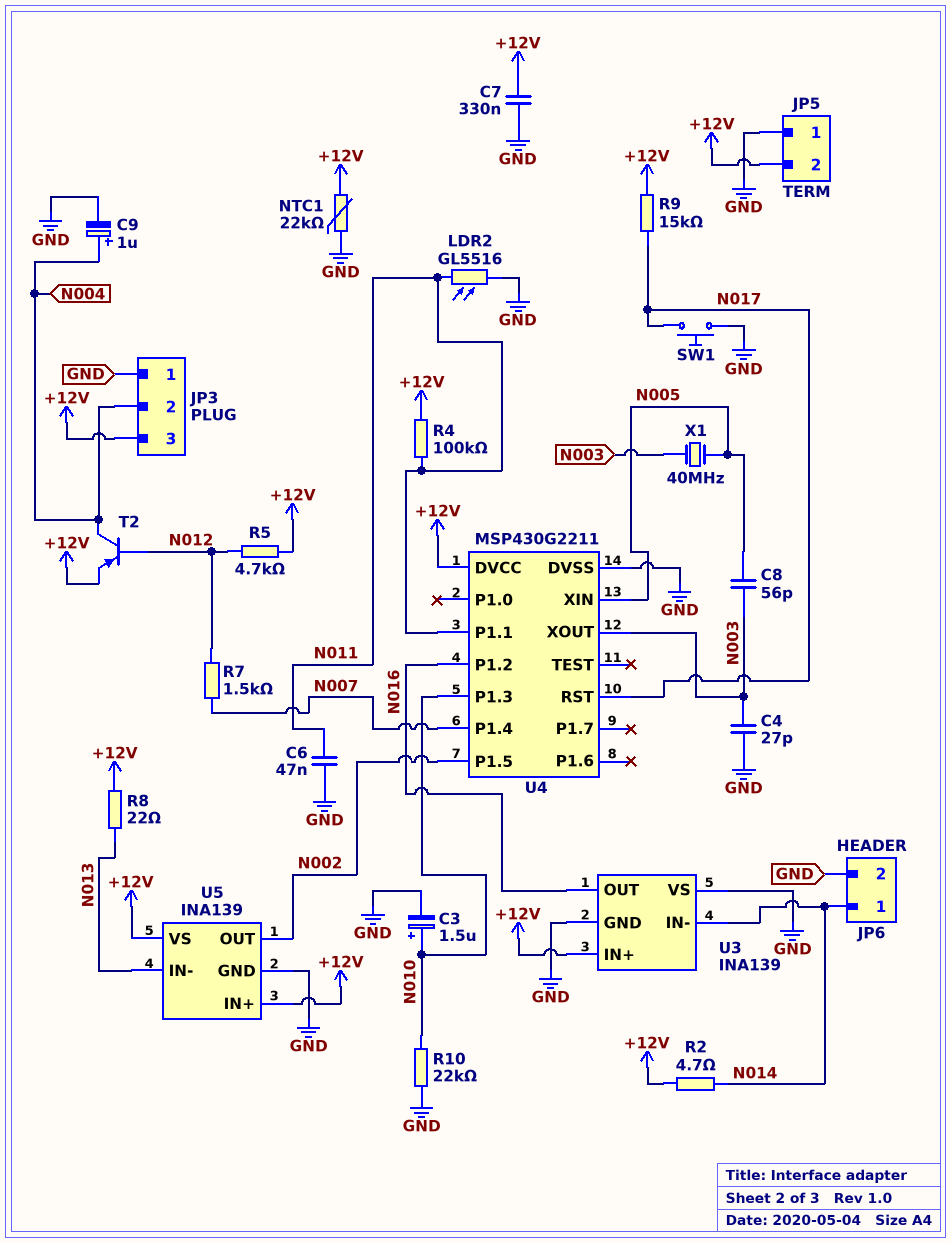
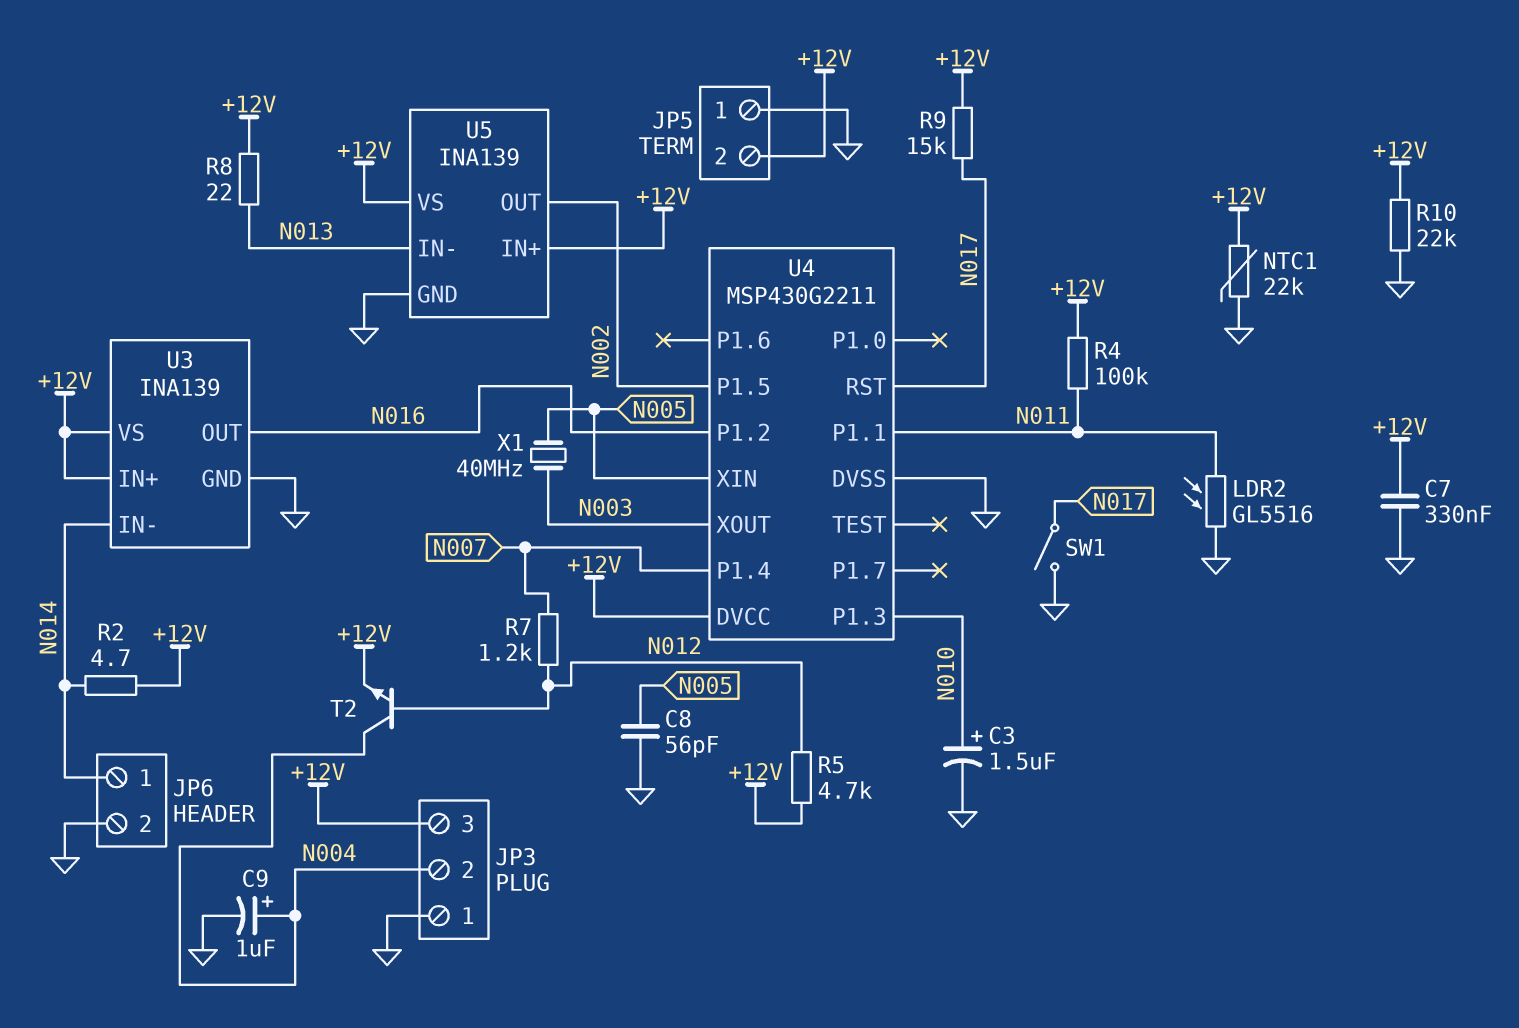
C4: 27pF (GND, N003) -> none
C6: 47nF (GND, N011) -> none
C8: 56pF (N003, N005) -> 56pF (GND, N005)
R7: 1.5k (N007, N012) -> 1.2k (N007, N012)
R10: 22k (GND, N010) -> 22k (+12V, GND)
SW1: button (GND, N017) -> switch (GND, N017)
T2: PNP (B N012, C N004, E +12V) -> NPN (B N012, C N004, E +12V)
U3 pin VS: GND -> +12V

